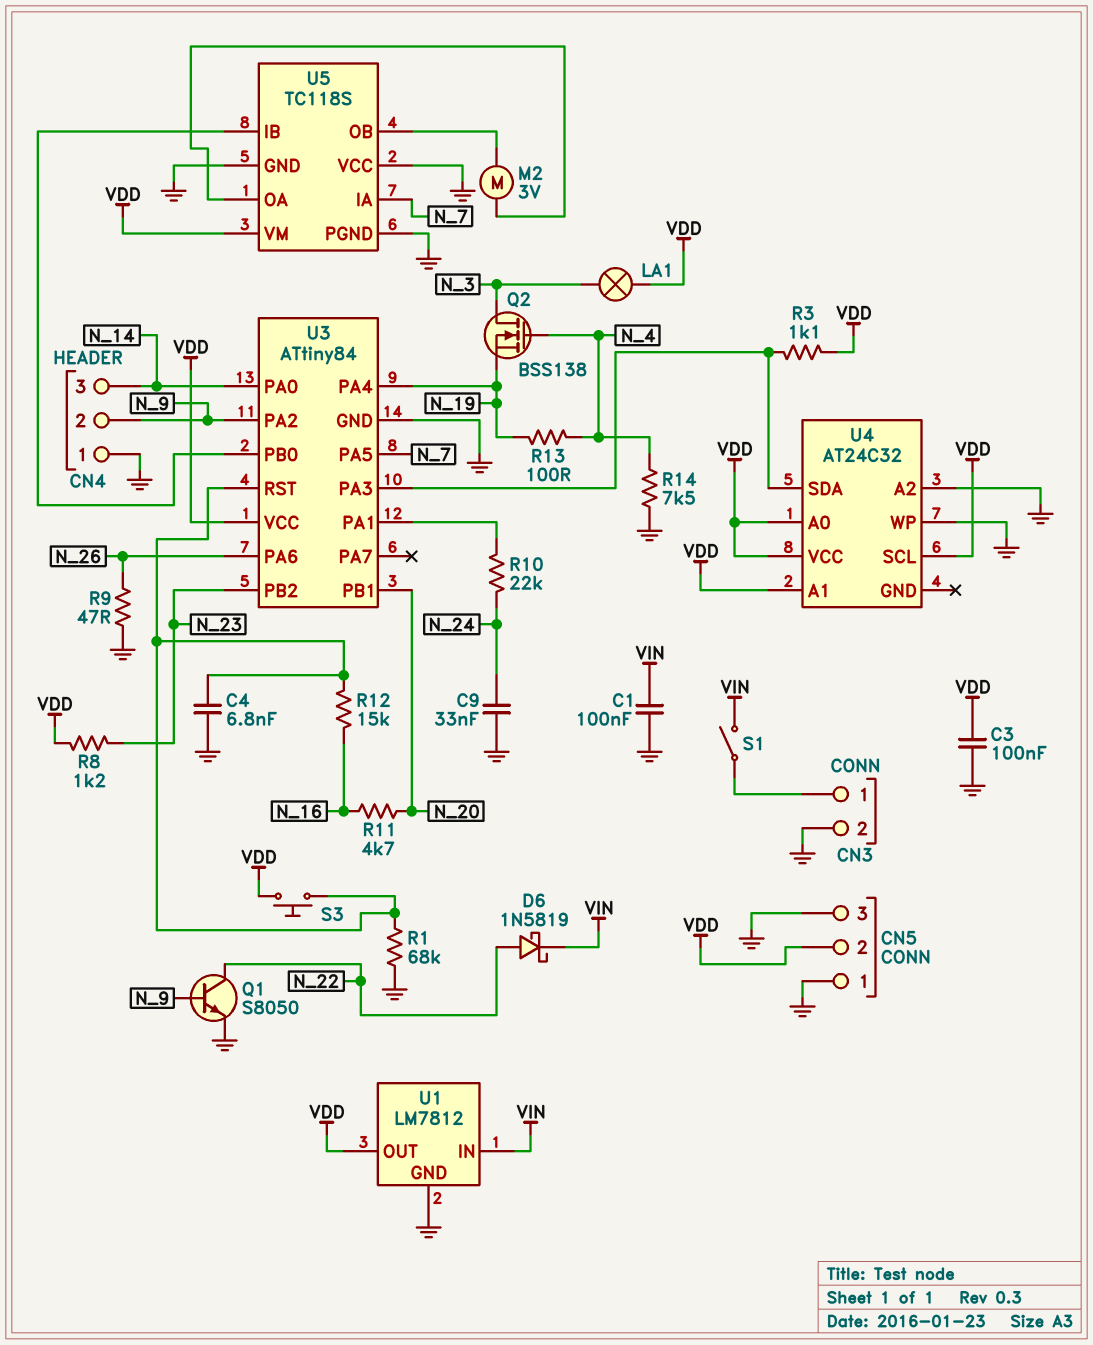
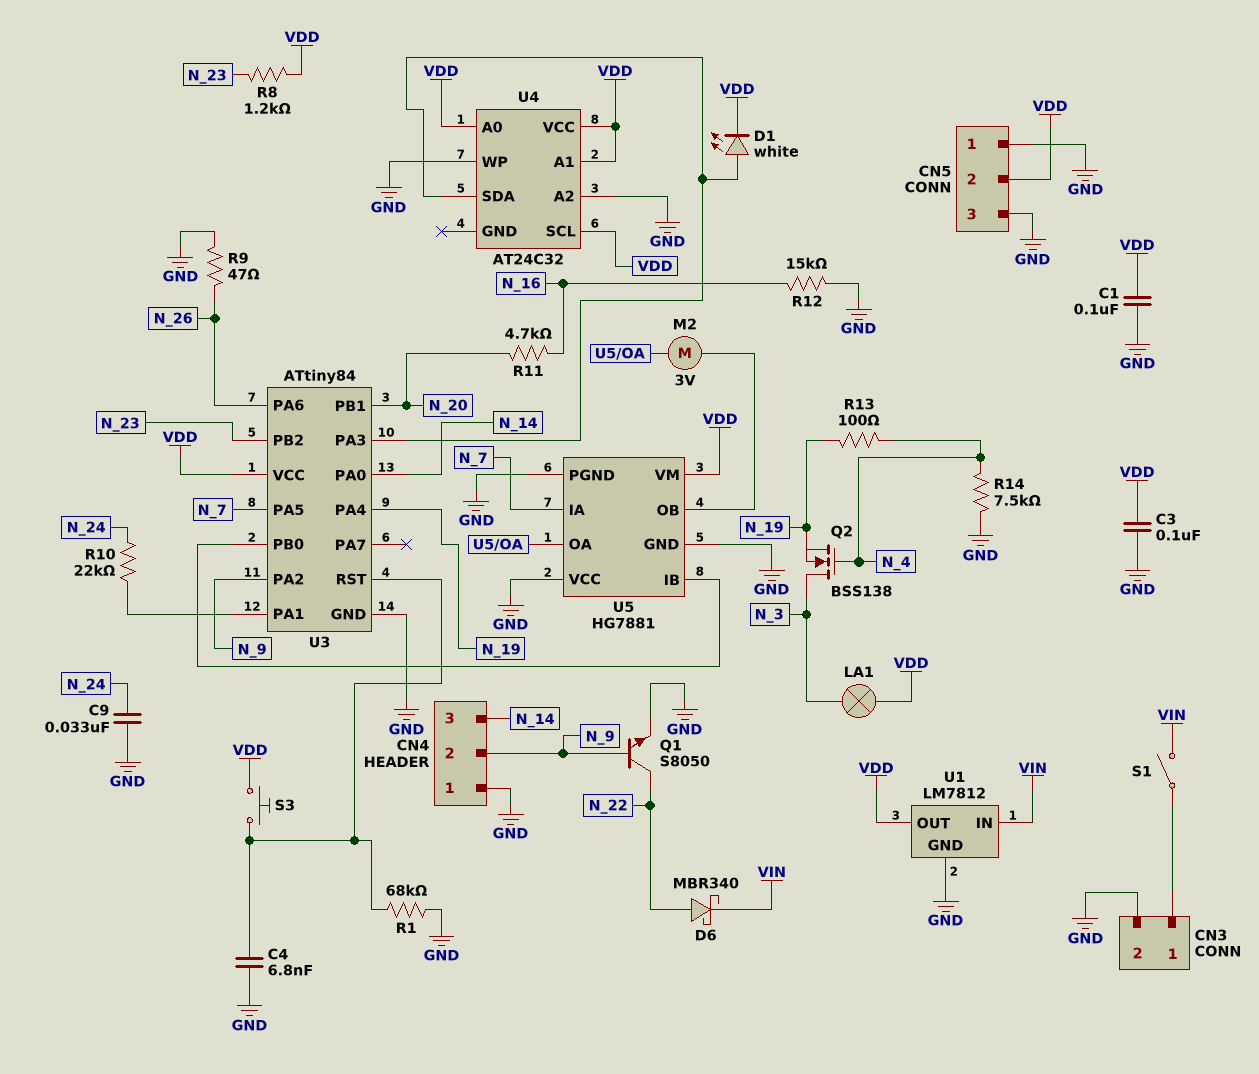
C1: 100nF (GND, VIN) -> 100nF (GND, VDD)
D1: none -> LED white (A U3/PA3, K VDD)
D6: schottky 1N5819 (A N_22, K VIN) -> schottky MBR340 (A N_22, K VIN)
R3: 1.1k (U3/PA3, VDD) -> none
R12: 15k (N_16, U3/RST) -> 15k (GND, N_16)
U5: TC118S -> HG7881

